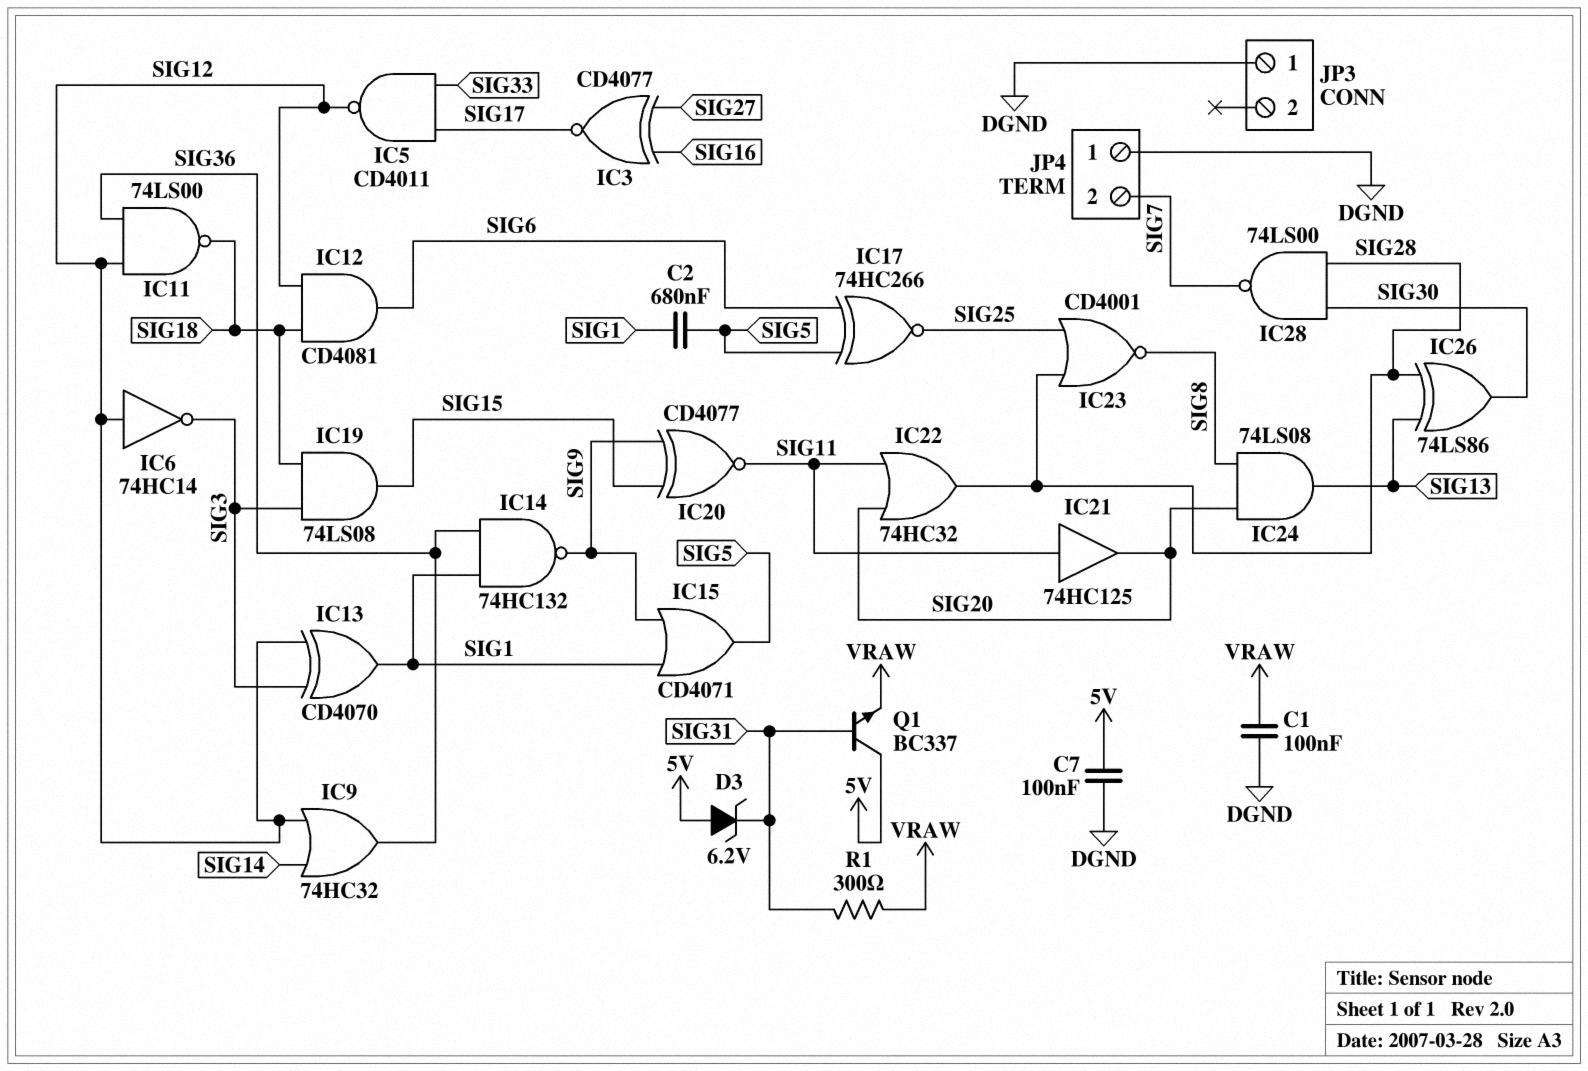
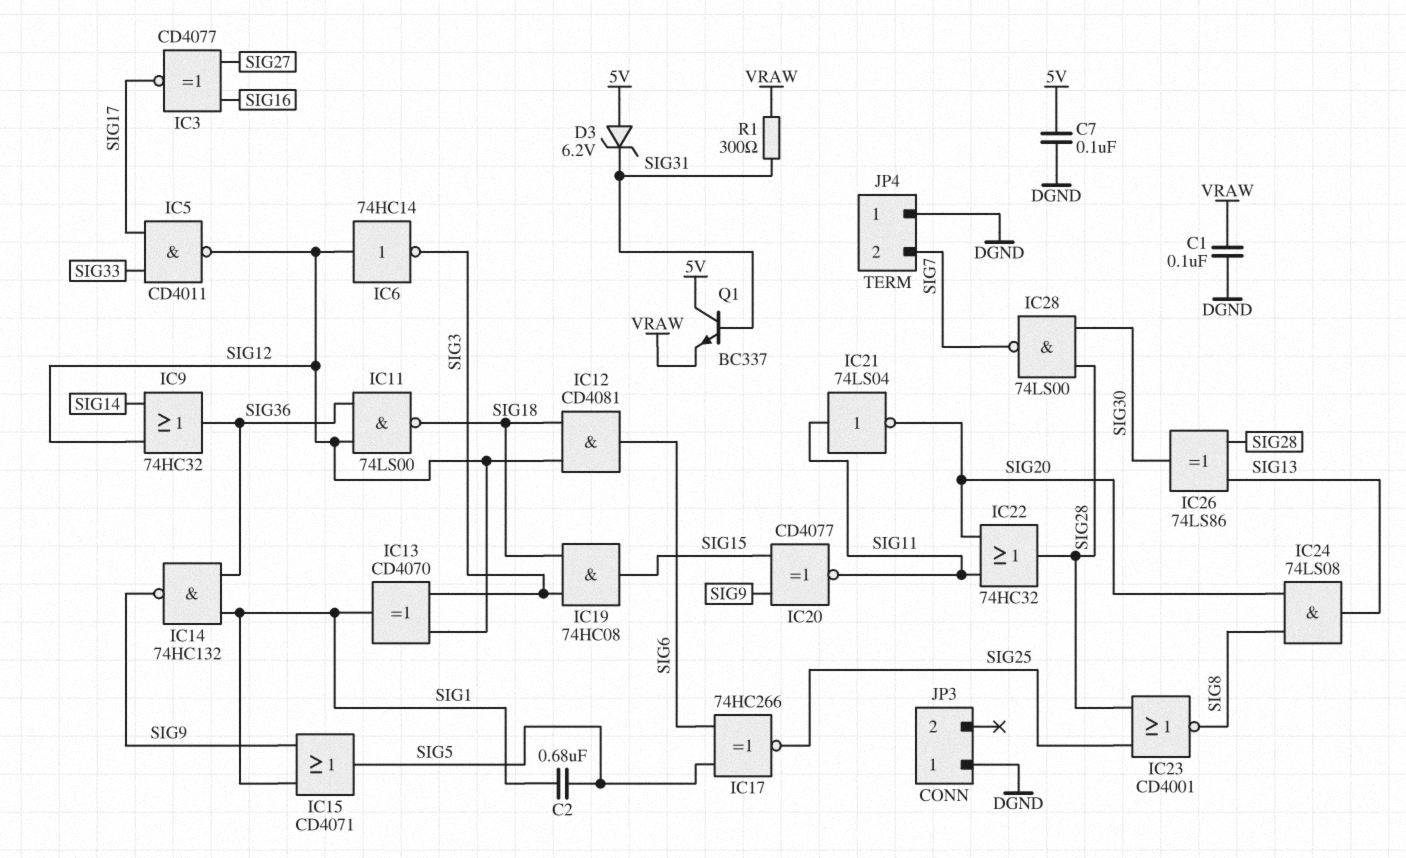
IC19: AND 74LS08 (in SIG3, in SIG18, out SIG15) -> AND 74HC08 (in SIG3, in SIG18, out SIG15)
IC21: buffer 74HC125 (in SIG11, out SIG20) -> NOT 74LS04 (in SIG11, out SIG20)

